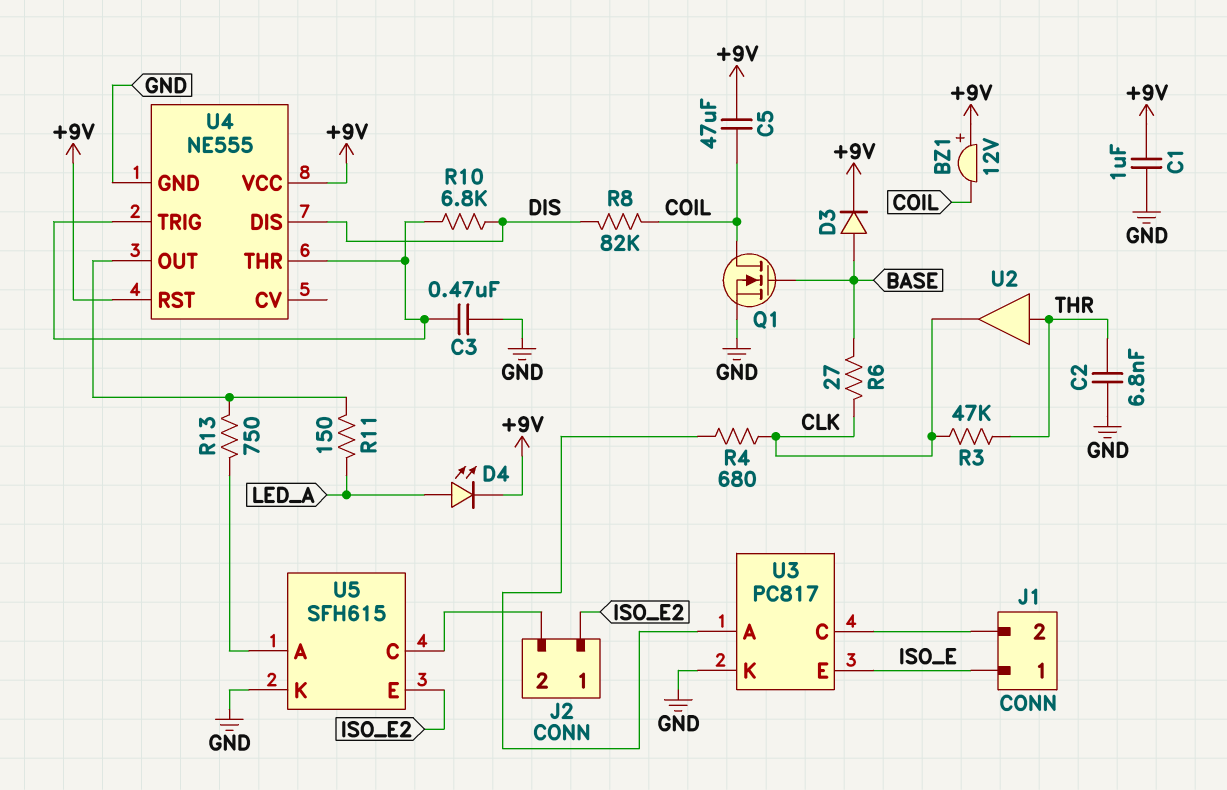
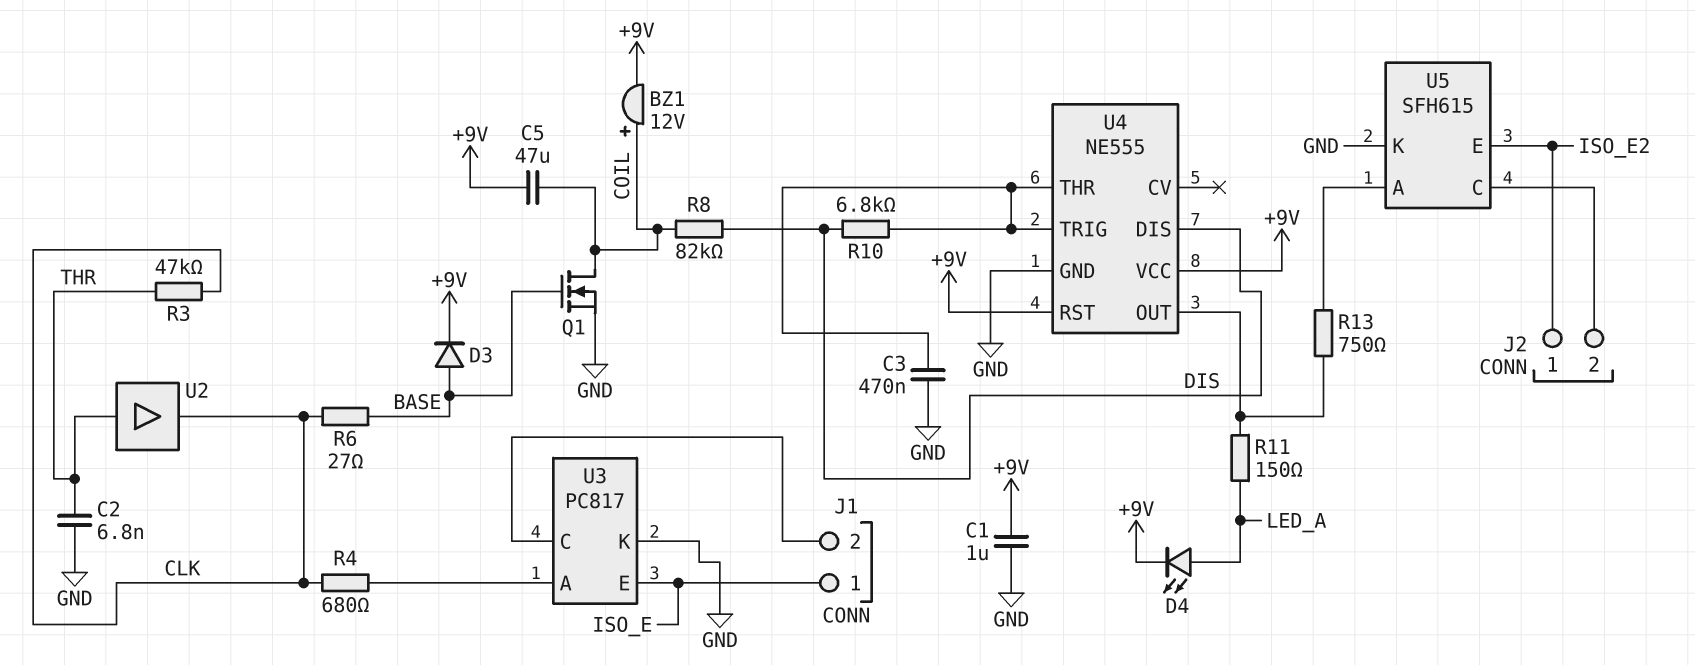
BZ1: buzzer 12V (plus +9V, minus COIL) -> buzzer 12V (plus COIL, minus +9V)

